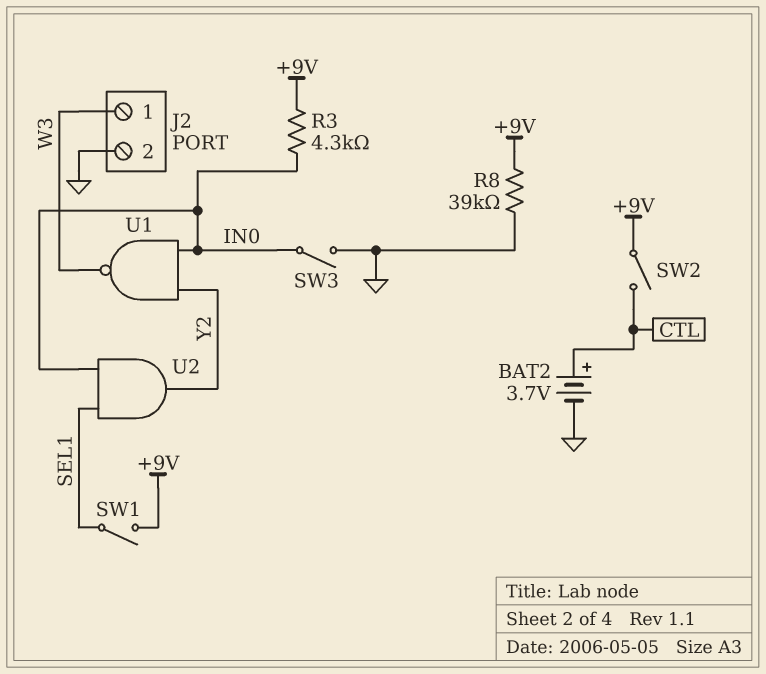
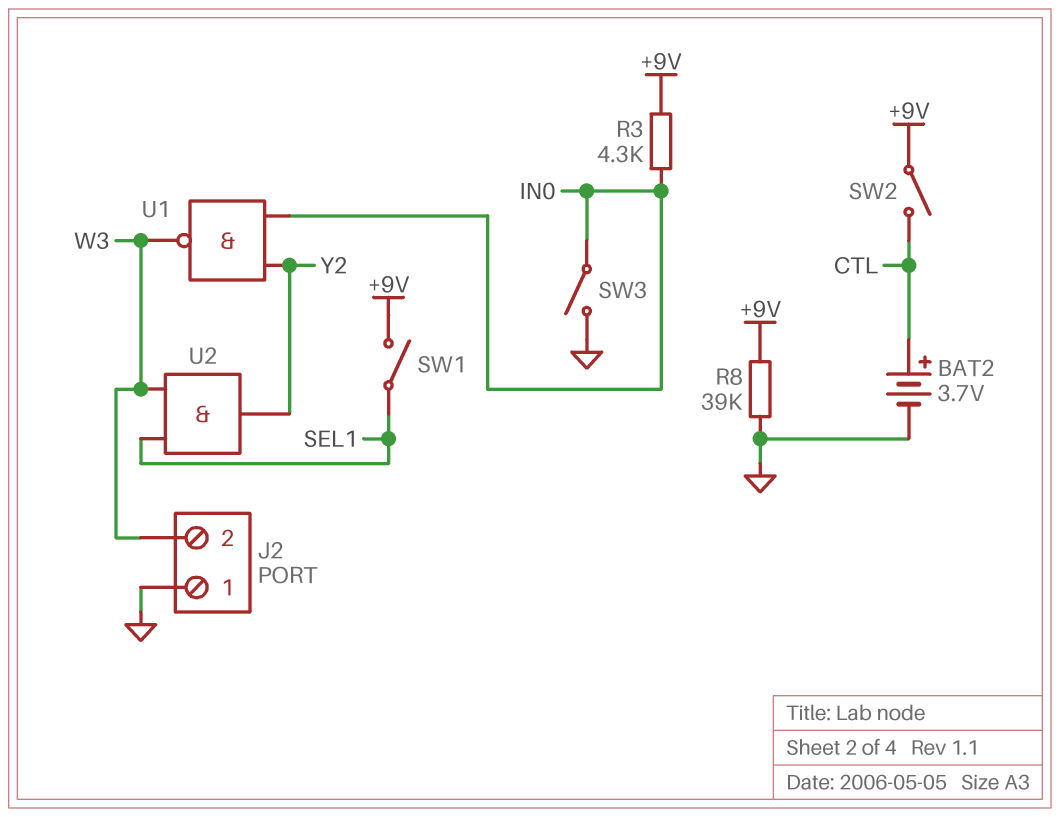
J2 pin 1: W3 -> GND
J2 pin 2: GND -> W3
U2: AND (in IN0, in SEL1, out Y2) -> AND (in SEL1, in W3, out Y2)

